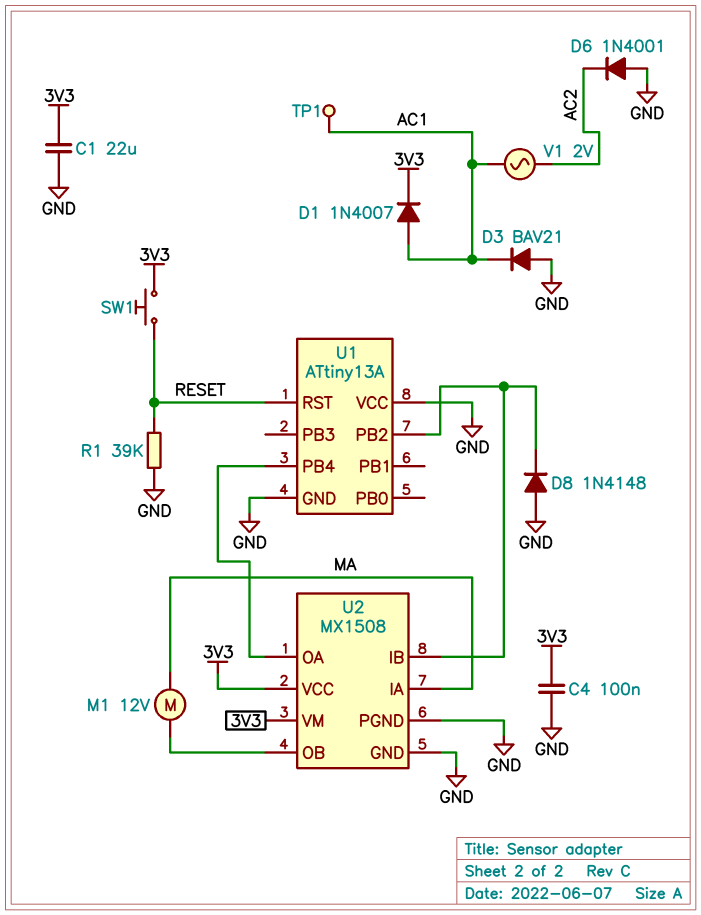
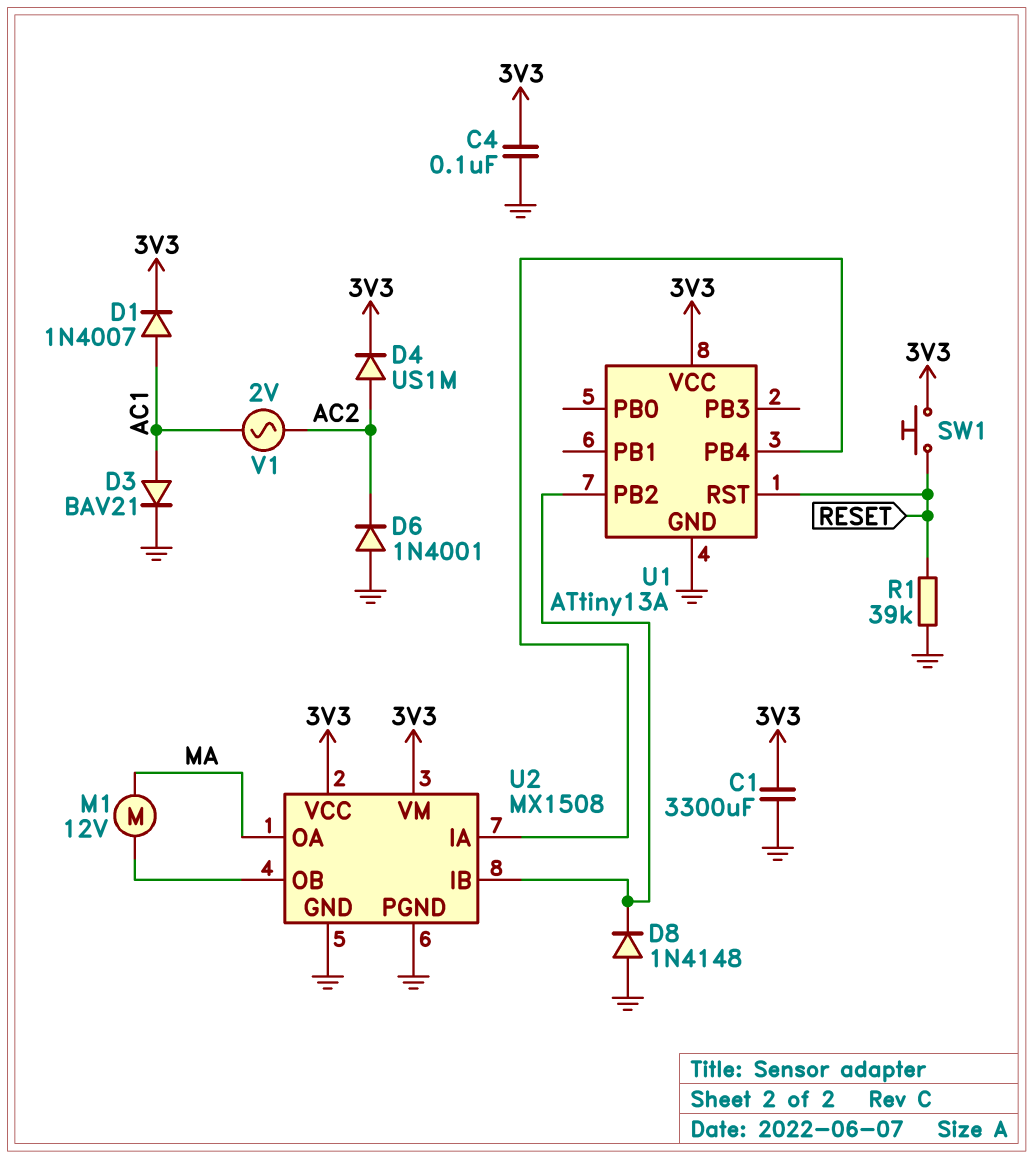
C1: 22uF (3V3, GND) -> 3300uF (3V3, GND)
D3: diode BAV21 (A GND, K AC1) -> diode BAV21 (A AC1, K GND)
D4: none -> diode US1M (A AC2, K 3V3)
TP1: test point (AC1) -> none
U1 pin VCC: GND -> 3V3
U2 pin IA: MA -> U1/PB4
U2 pin OA: U1/PB4 -> MA

